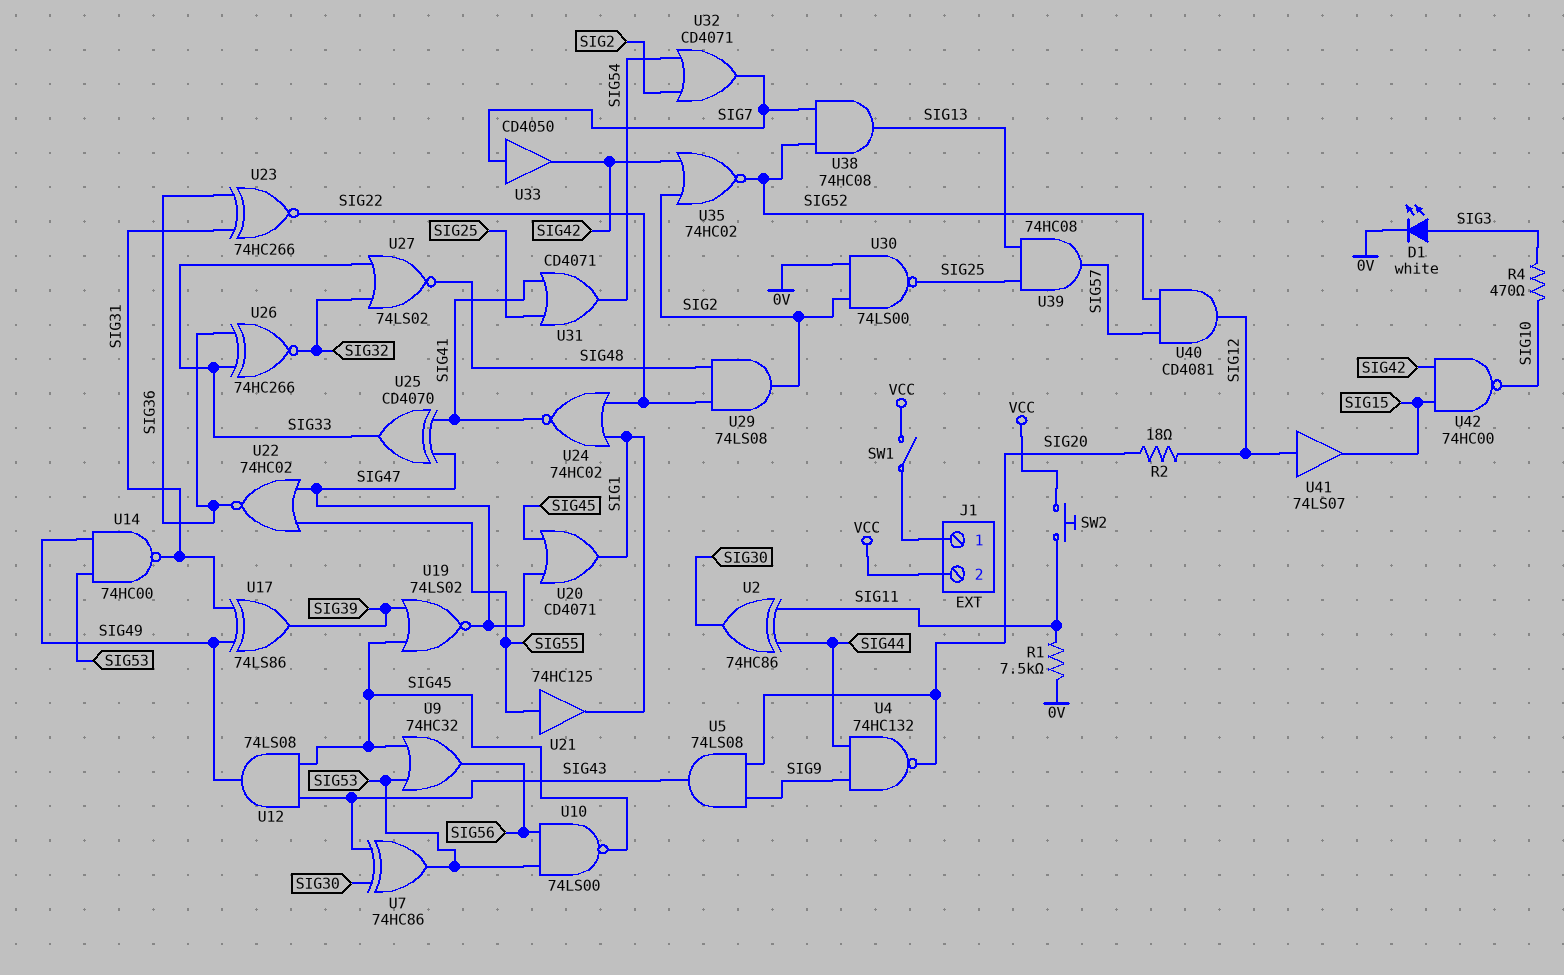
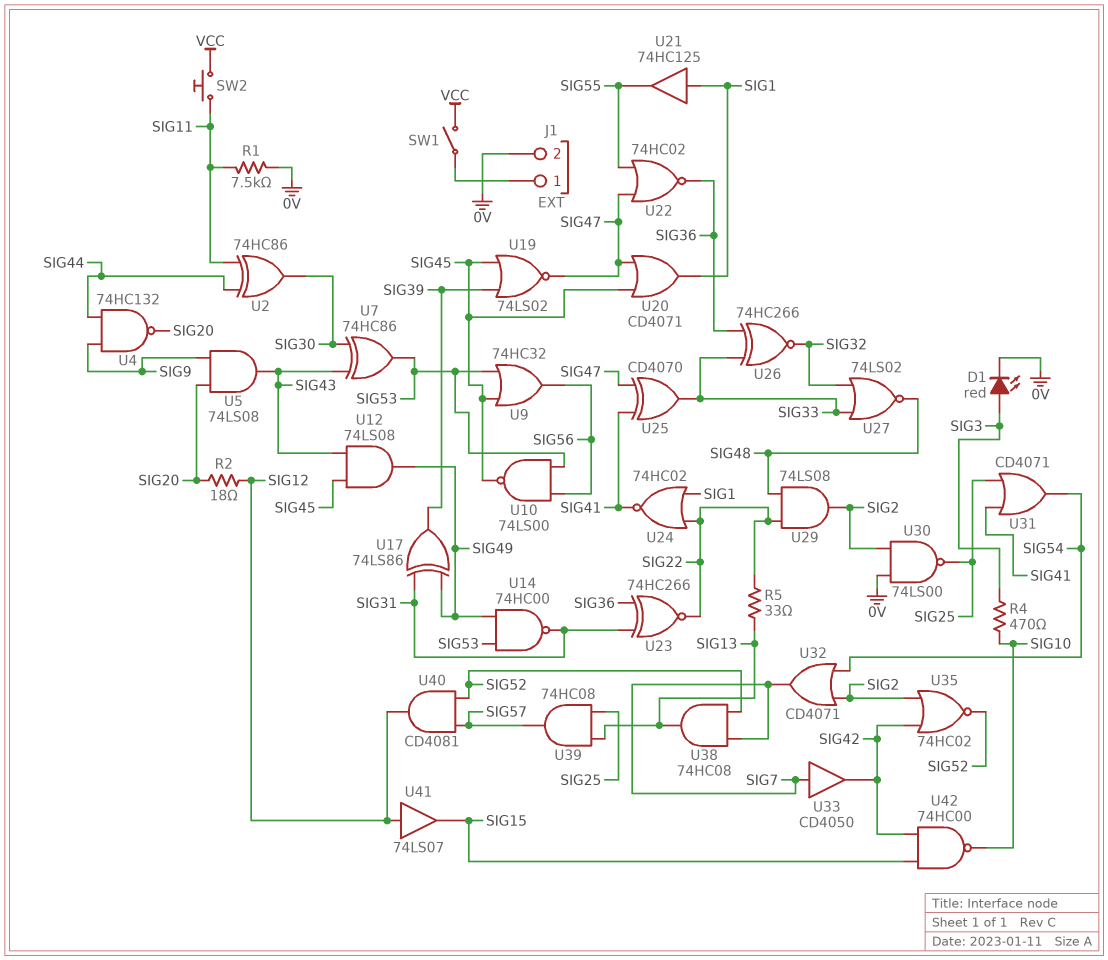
D1: LED white (A SIG3, K 0V) -> LED red (A SIG3, K 0V)
J1 pin 2: VCC -> 0V
R5: none -> 33 (SIG13, SIG22)
U21: buffer 74HC125 (in SIG55, out SIG1) -> buffer 74HC125 (in SIG1, out SIG55)

